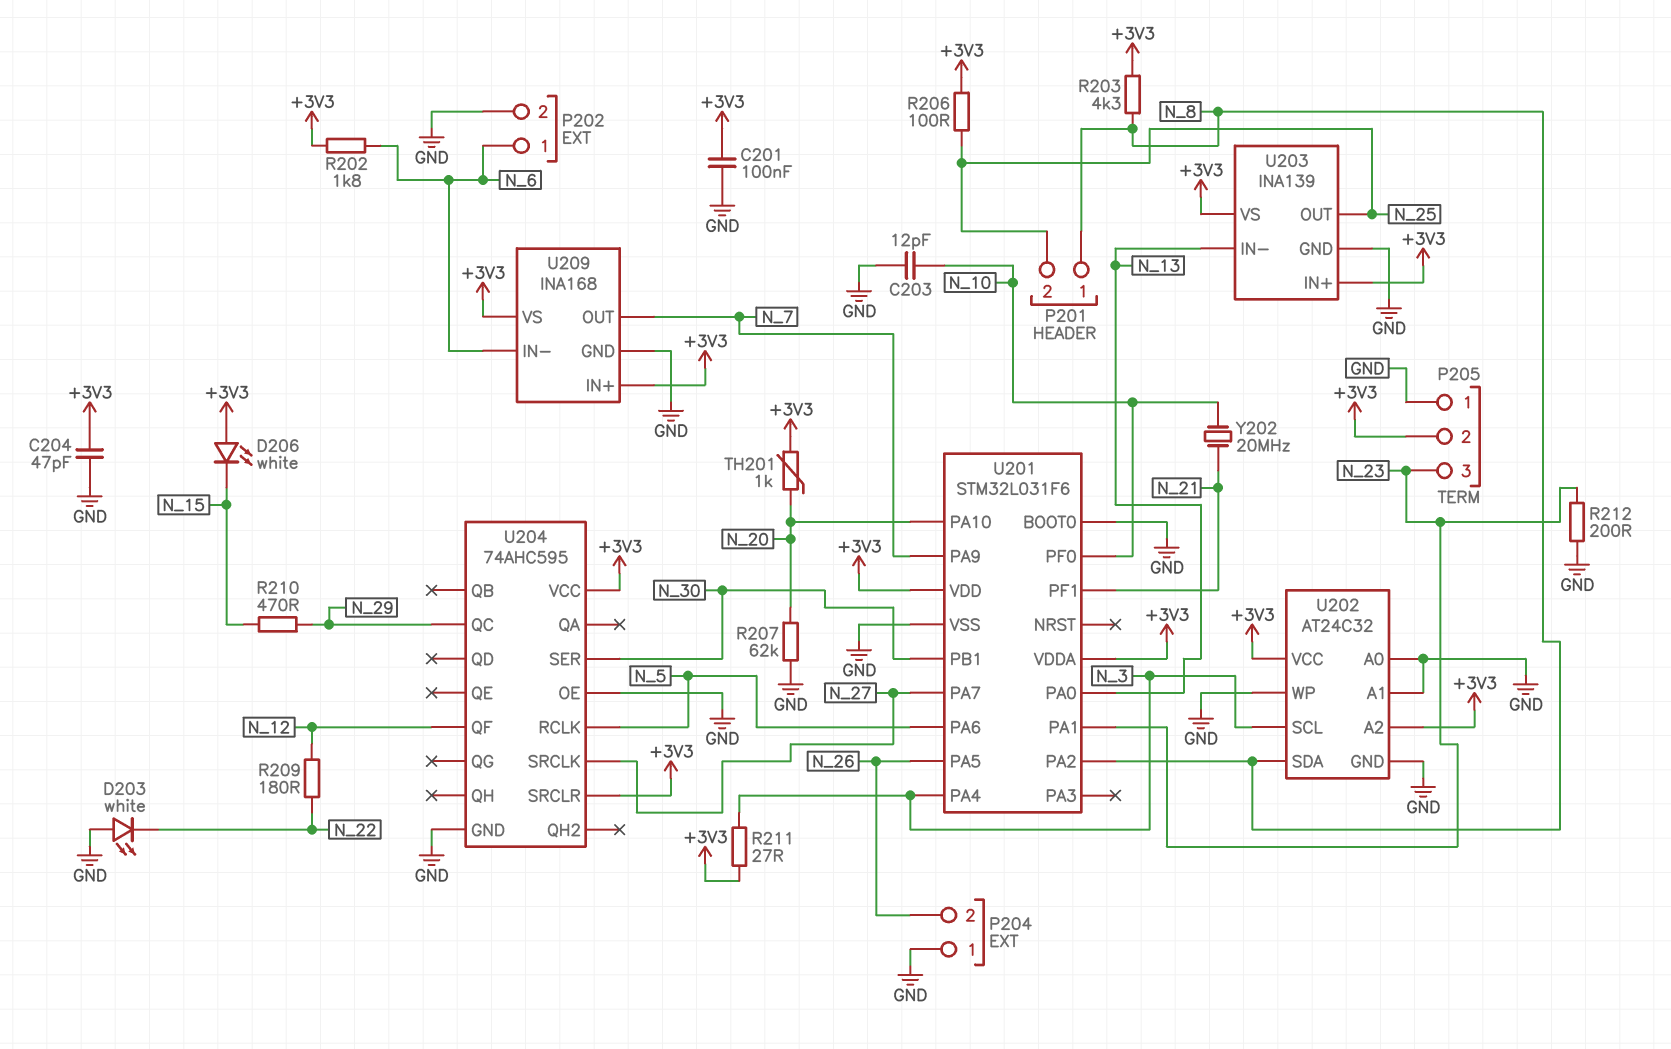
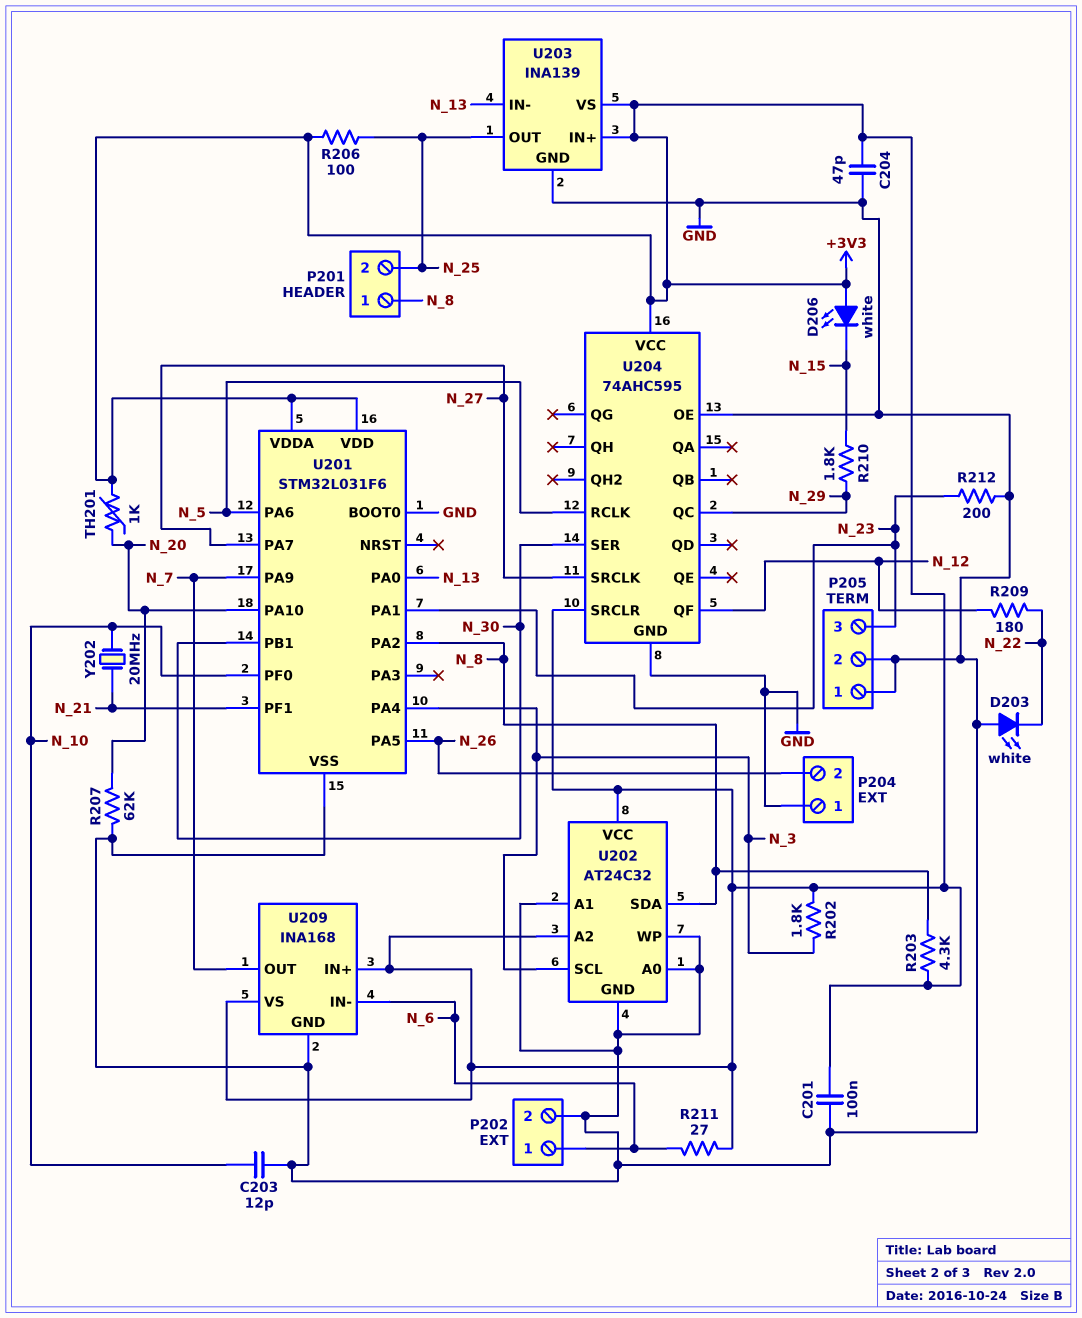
P205 pin 2: +3V3 -> GND
R202: 1.8k (+3V3, N_6) -> 1.8k (+3V3, N_3)
R210: 470 (N_15, N_29) -> 1.8k (N_15, N_29)
R211: 27 (+3V3, N_3) -> 27 (+3V3, N_6)

